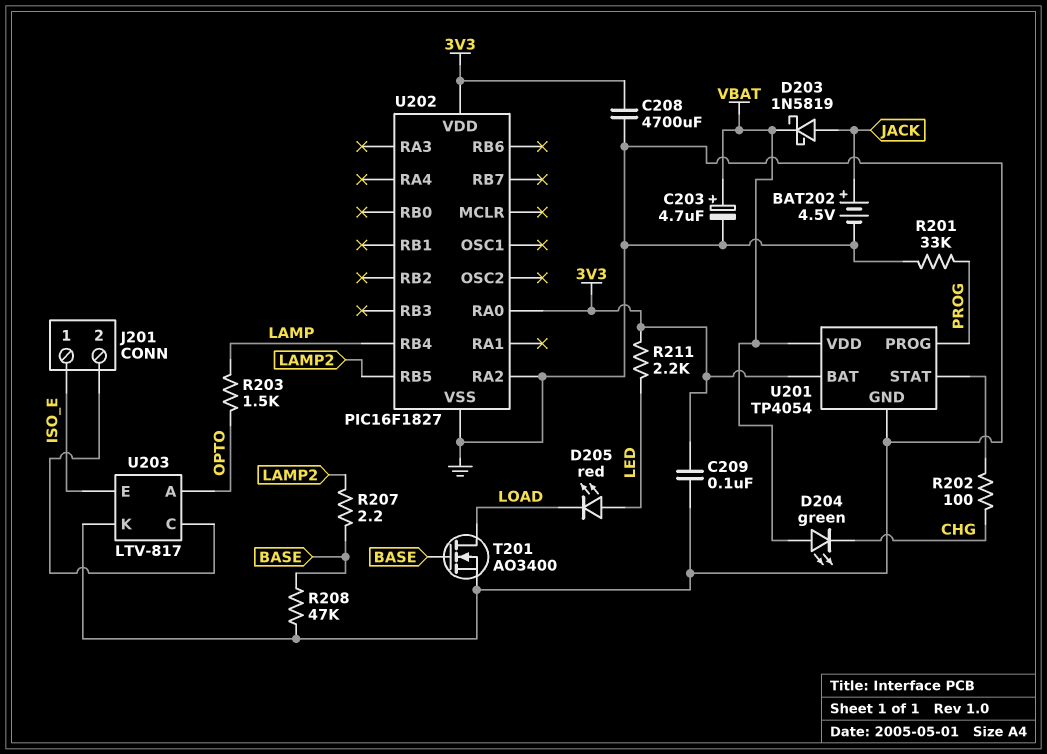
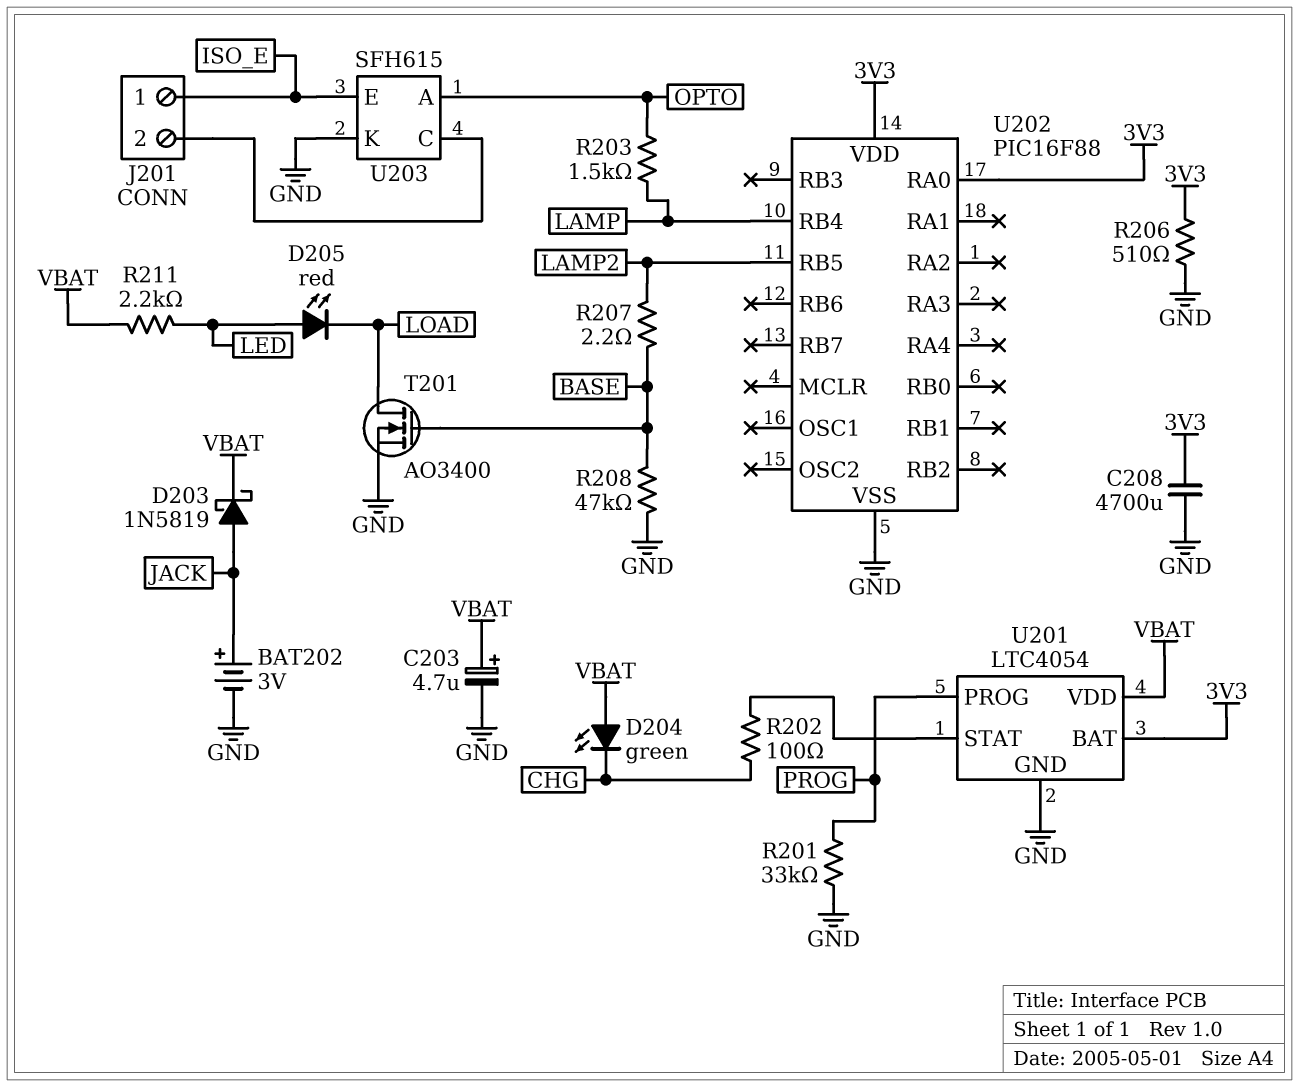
BAT202: 4.5V (plus JACK, minus GND) -> 3V (plus JACK, minus GND)
C209: 100nF (3V3, GND) -> none
R206: none -> 510 (3V3, GND)
R211: 2.2k (3V3, LED) -> 2.2k (LED, VBAT)
U201: TP4054 -> LTC4054
U202: PIC16F1827 -> PIC16F88
U202 pin RA2: GND -> none
U203: LTV-817 -> SFH615

